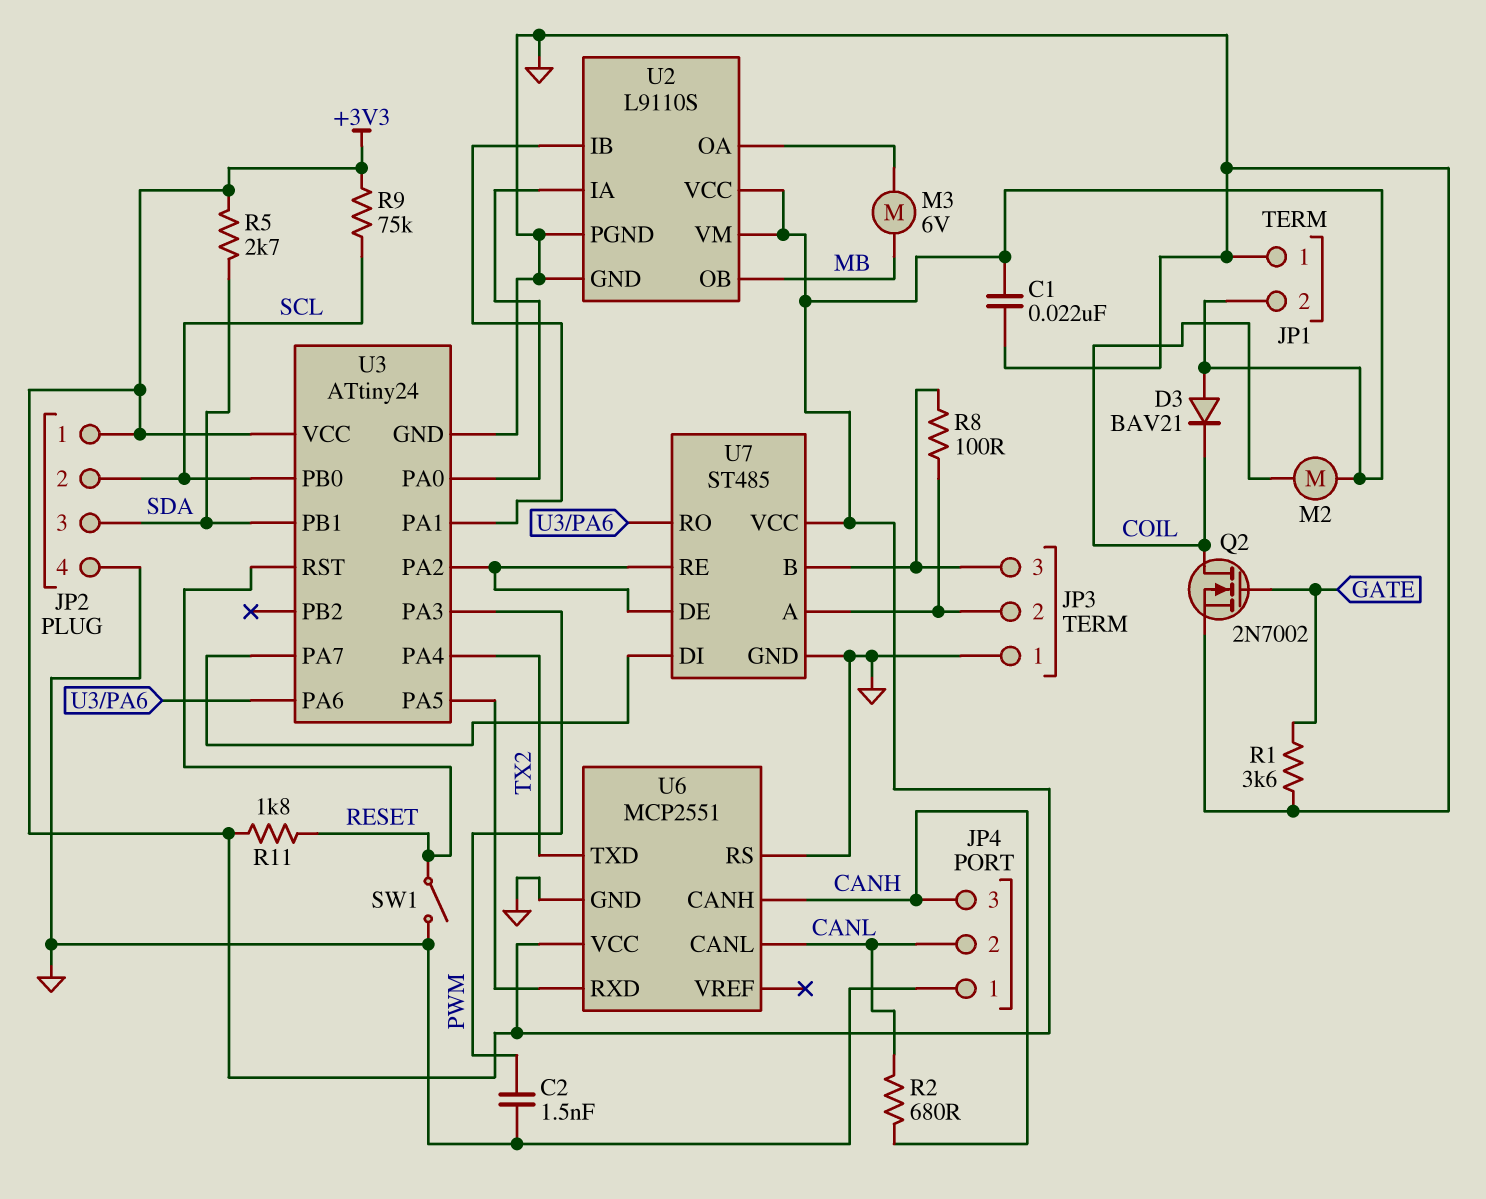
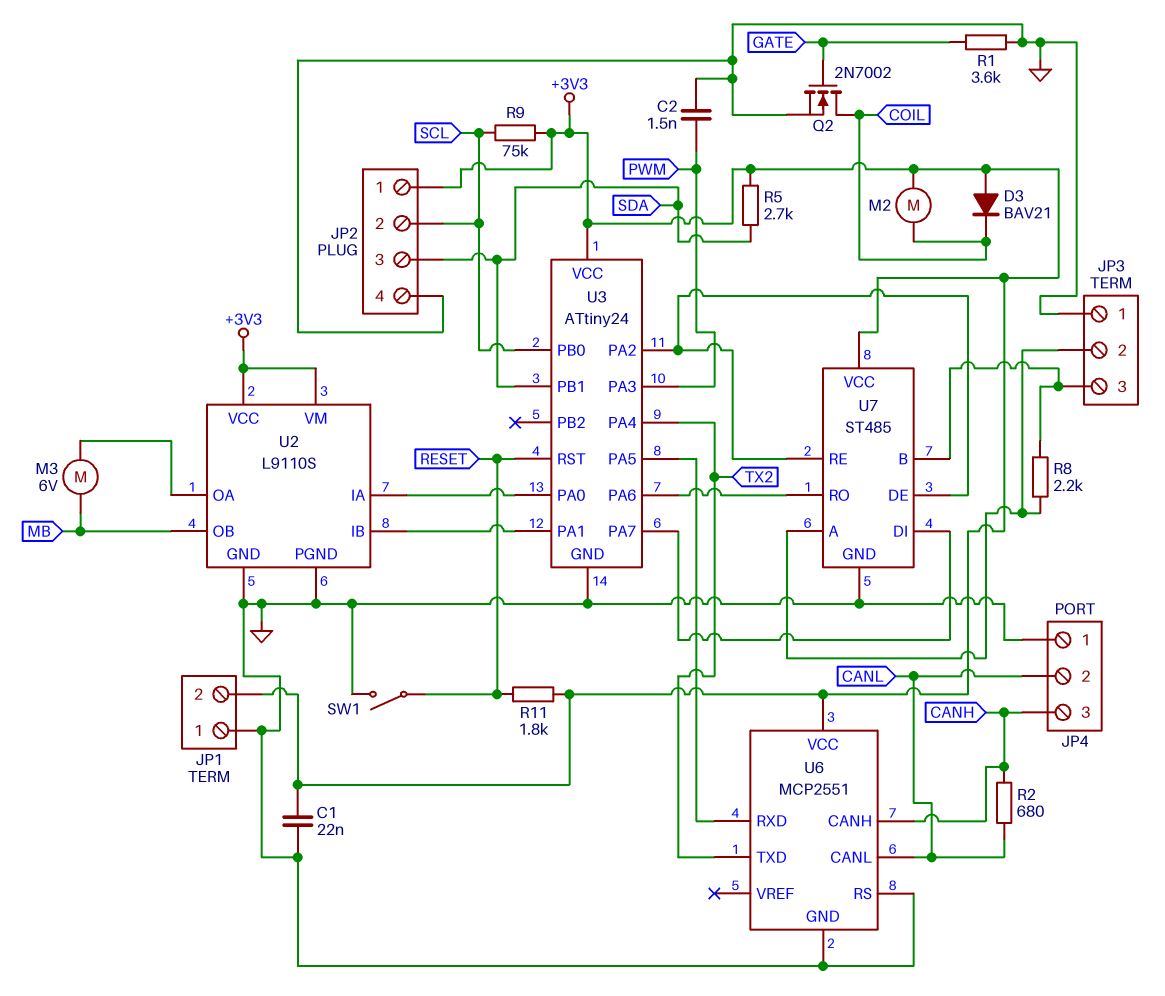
R8: 100 (JP3/2, JP3/3) -> 2.2k (JP3/2, JP3/3)

